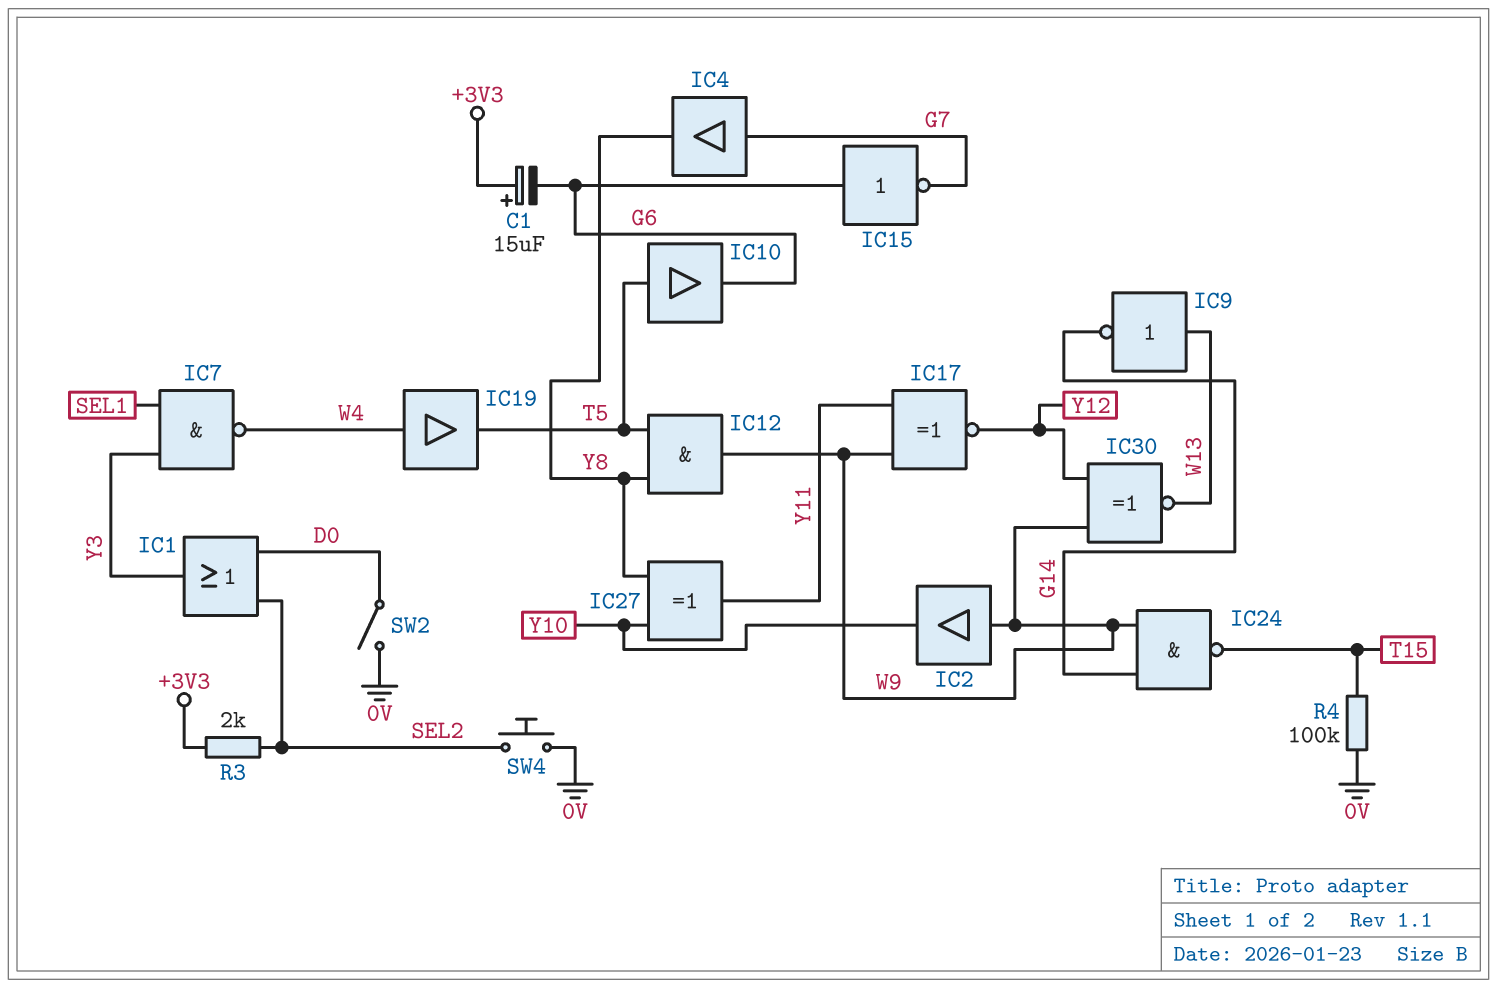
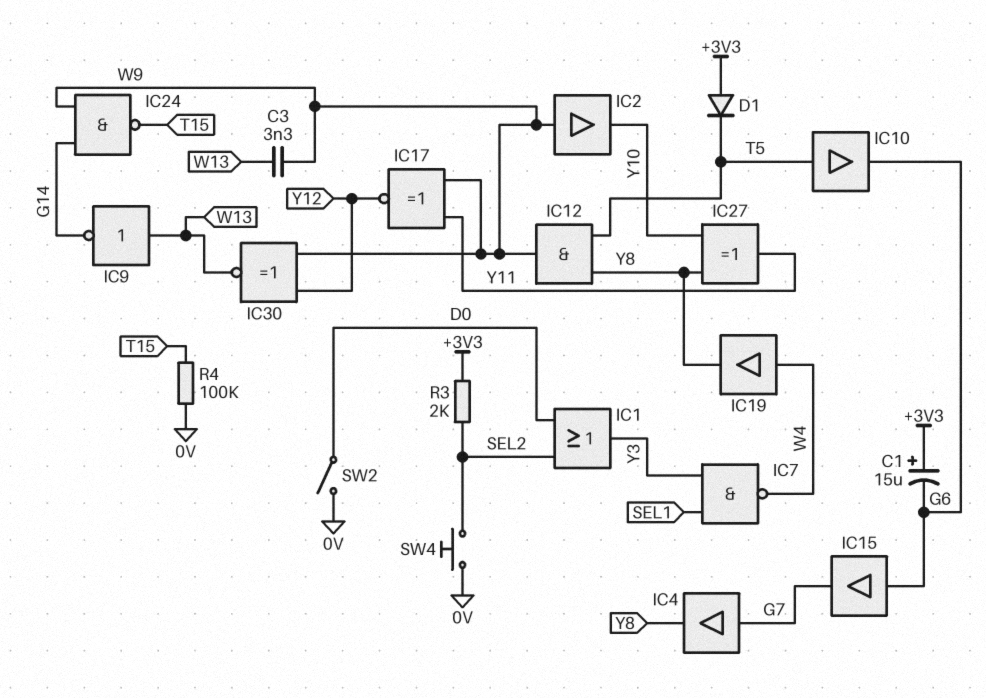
C3: none -> 3.3nF (W9, W13)
D1: none -> diode (A +3V3, K T5)
IC15: NOT (in G6, out G7) -> buffer (in G6, out G7)
IC19: buffer (in W4, out T5) -> buffer (in W4, out Y8)

